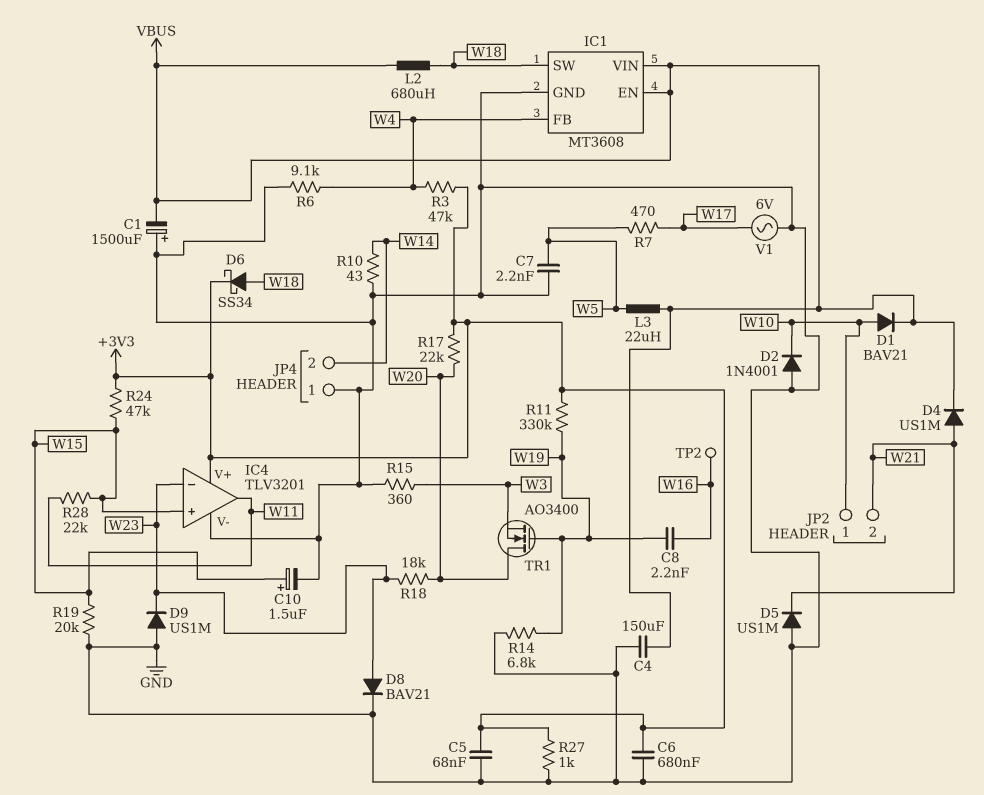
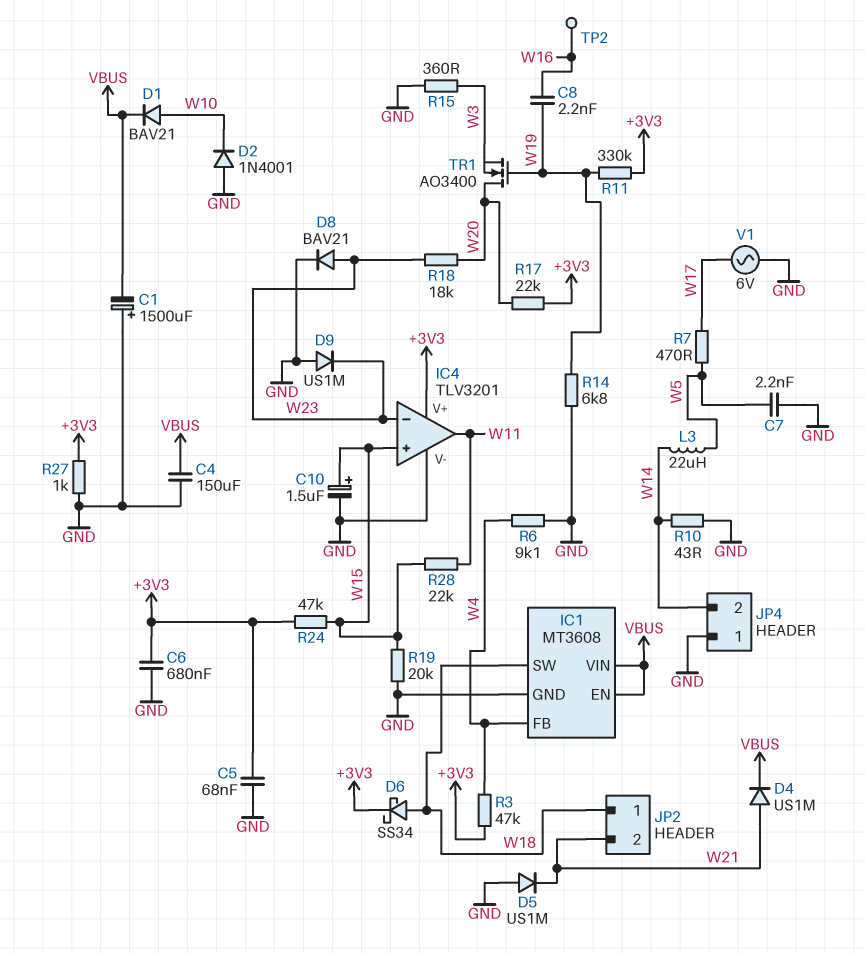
JP2 pin 1: W10 -> W18
L2: 680uH (VBUS, W18) -> none
L3: 22uH (VBUS, W5) -> 22uH (W5, W14)

